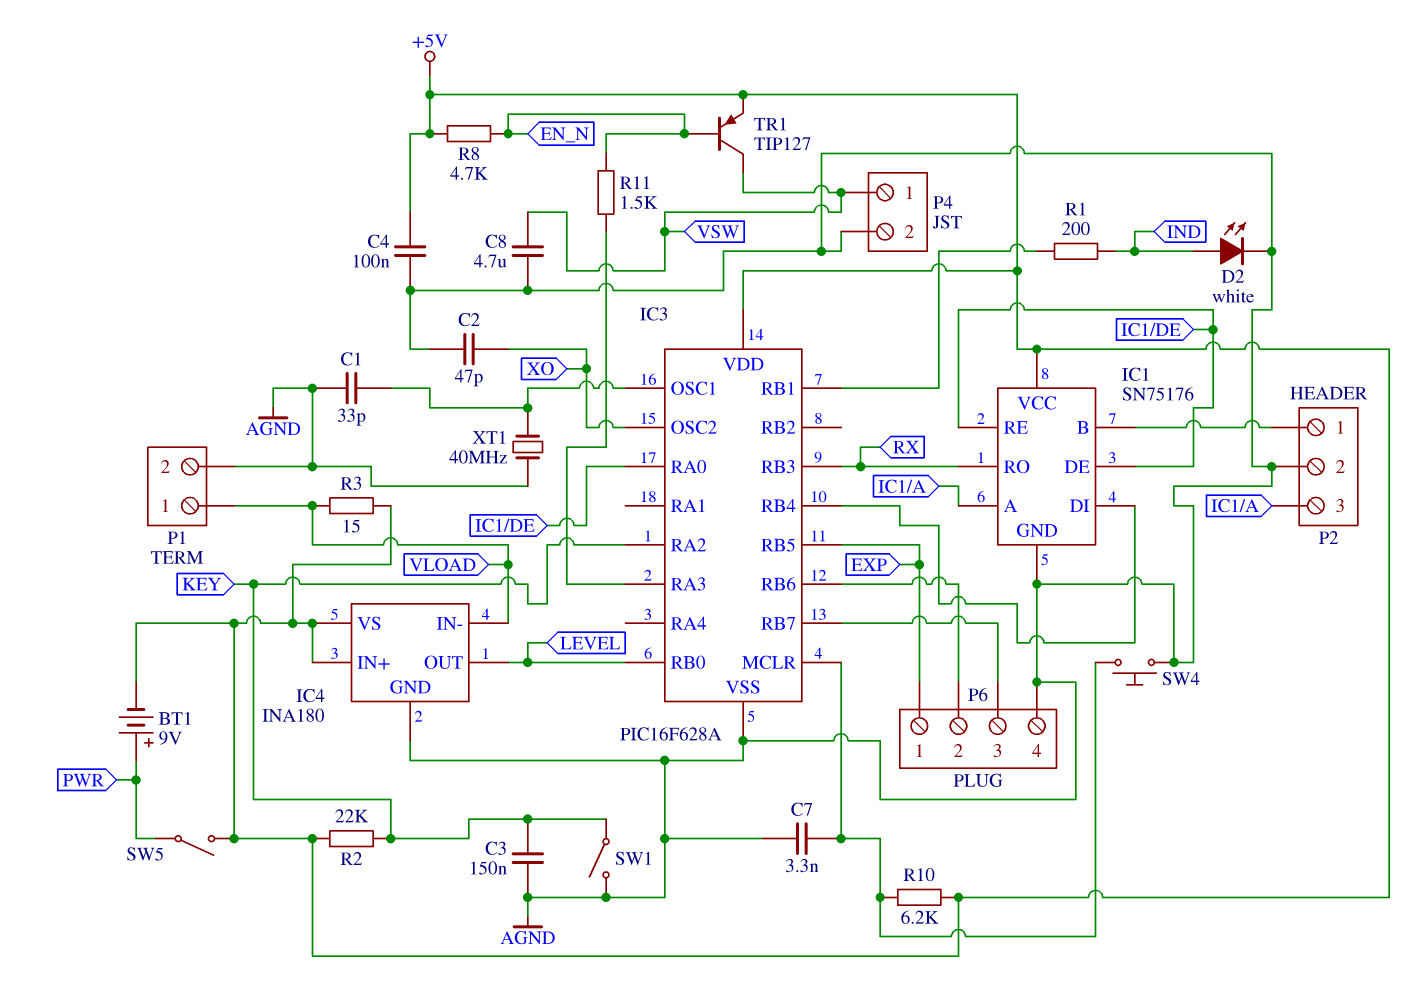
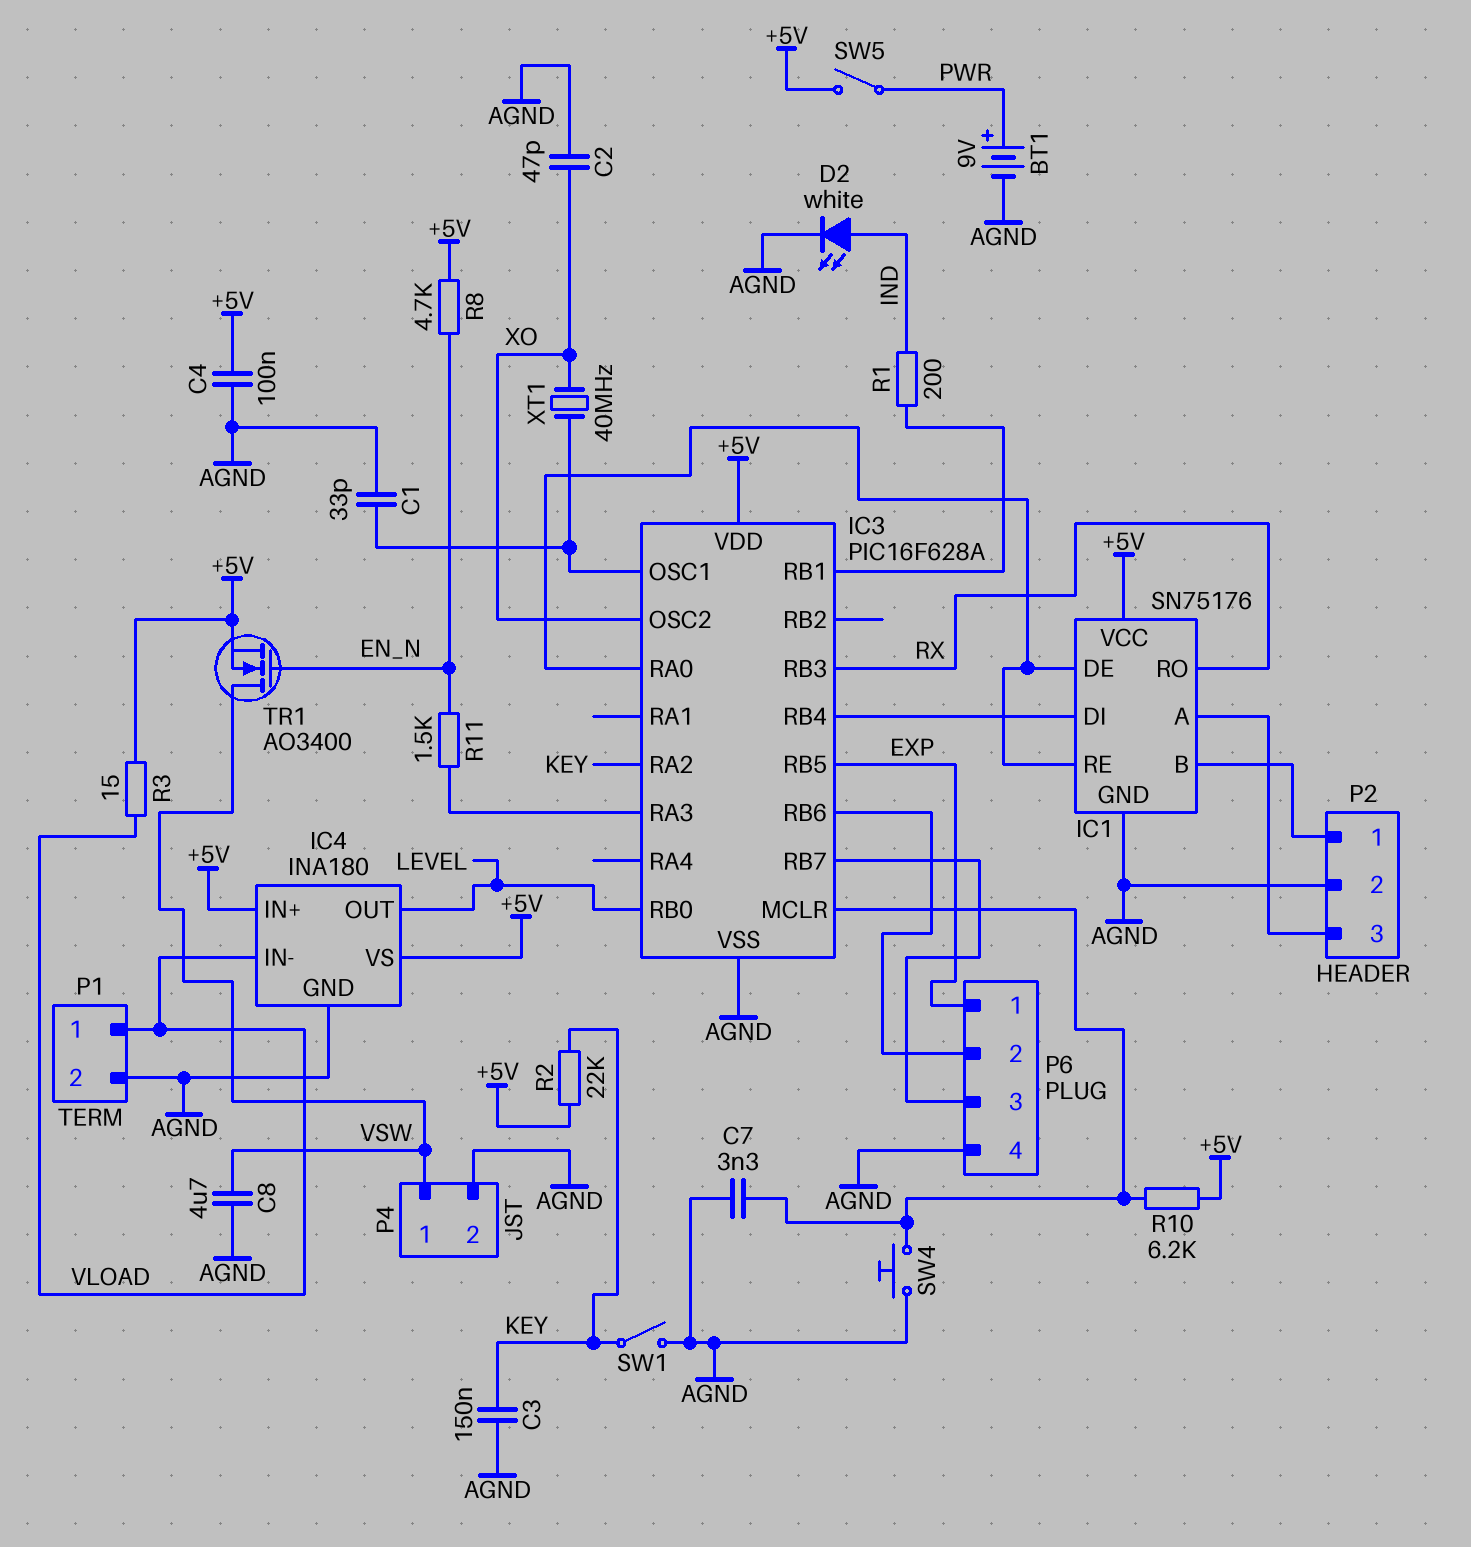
BT1: 9V (plus PWR, minus +5V) -> 9V (plus PWR, minus AGND)
TR1: PNP TIP127 (B EN_N, C VSW, E +5V) -> NMOS AO3400 (G EN_N, D VSW, S +5V)
XT1: 40MHz (AGND, IC3/OSC1) -> 40MHz (IC3/OSC1, XO)

